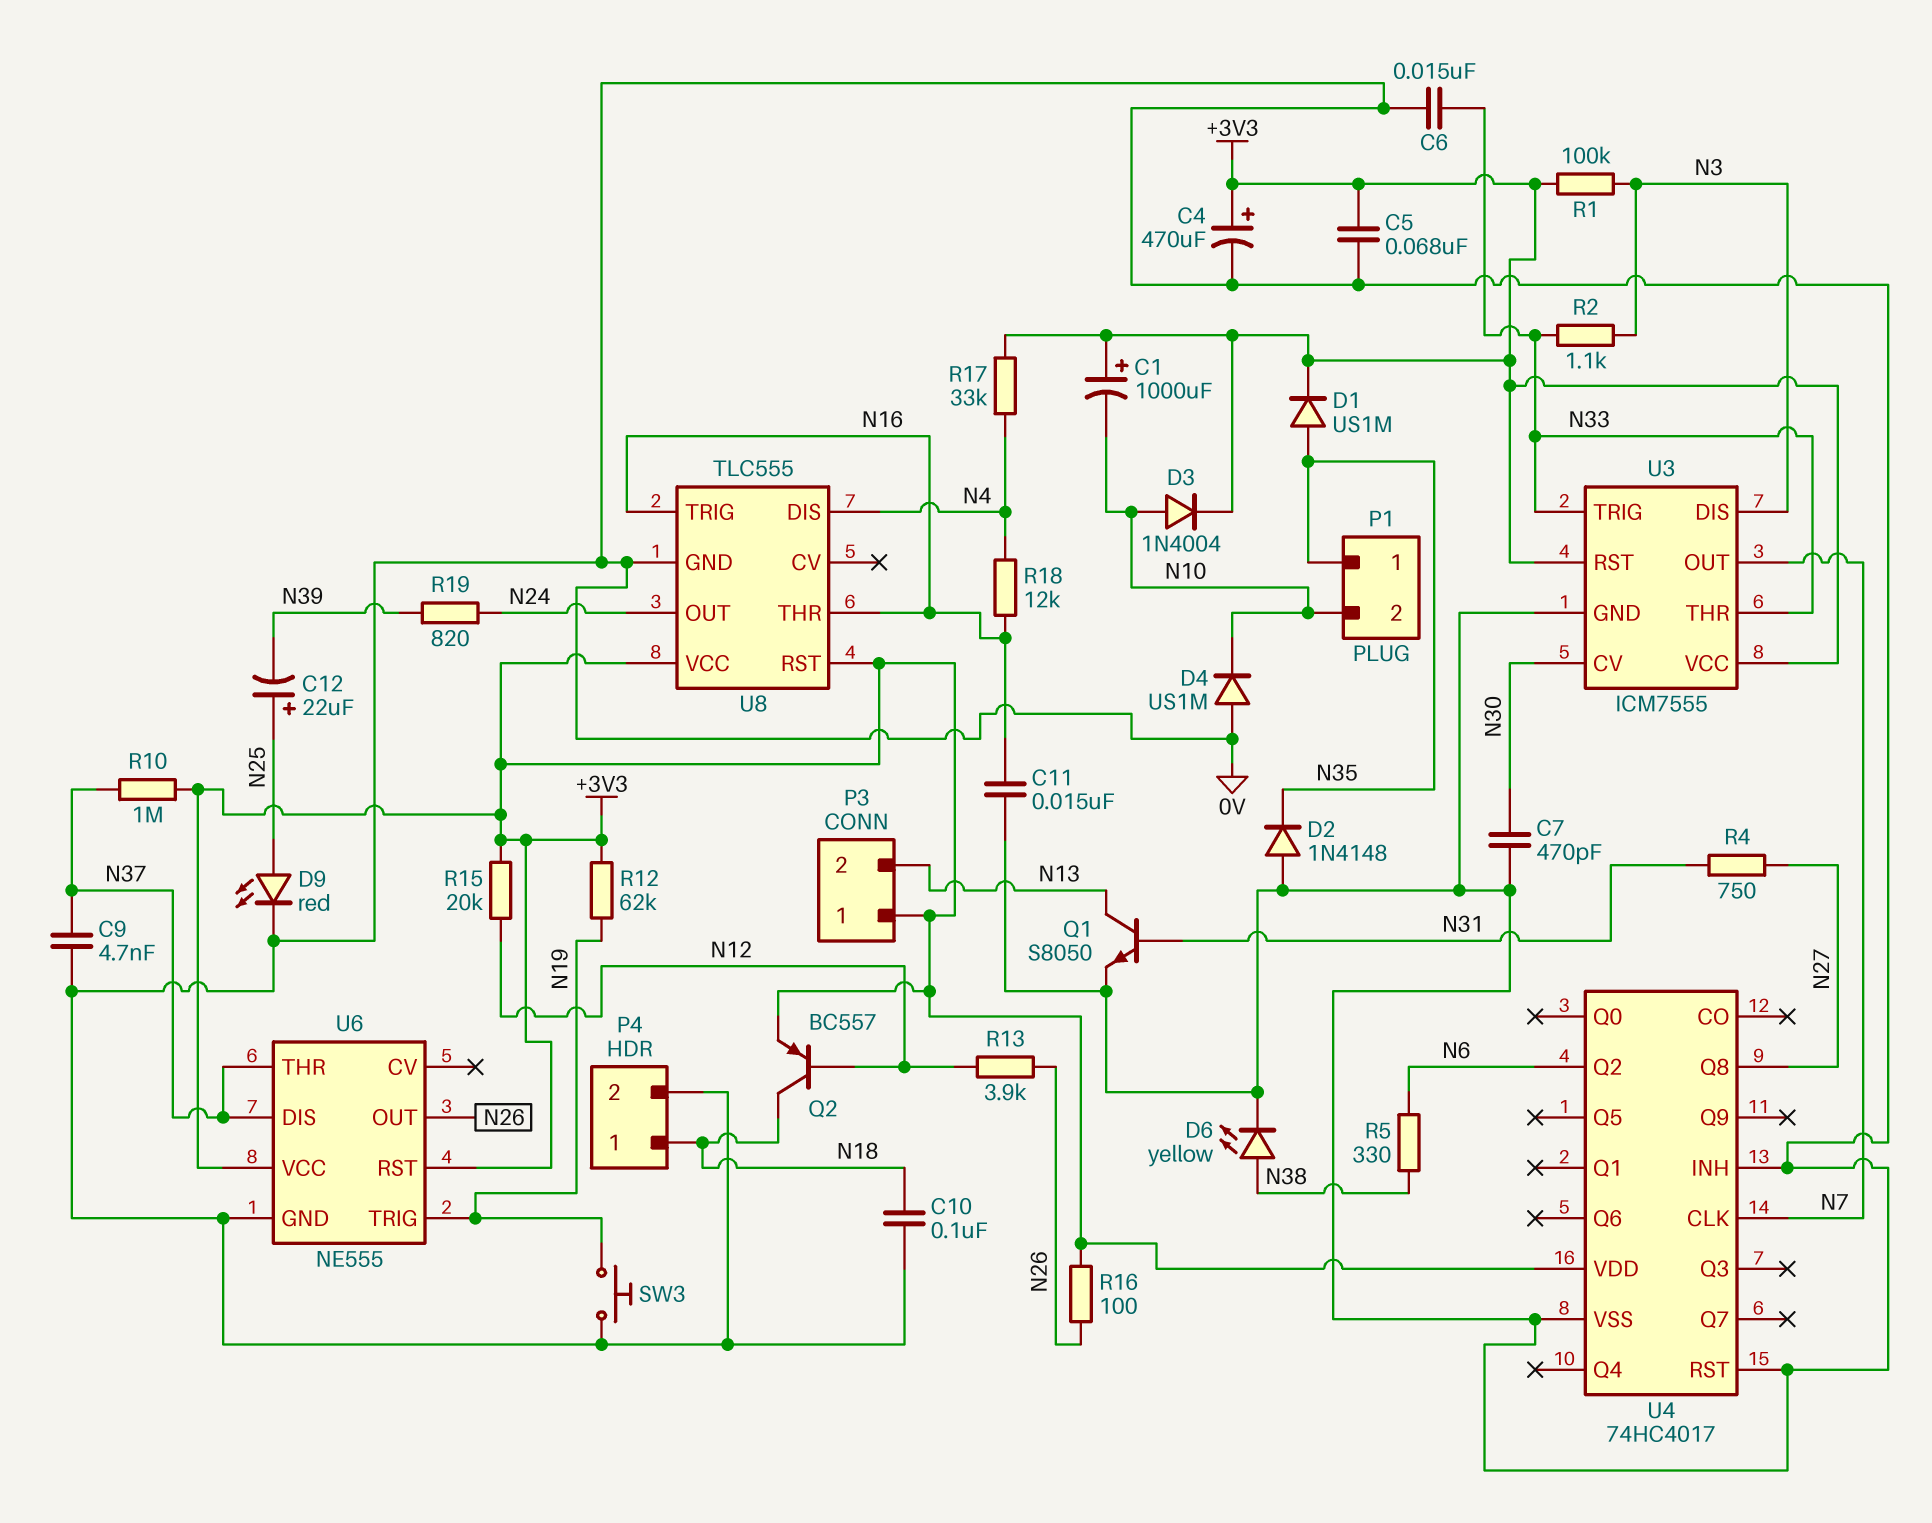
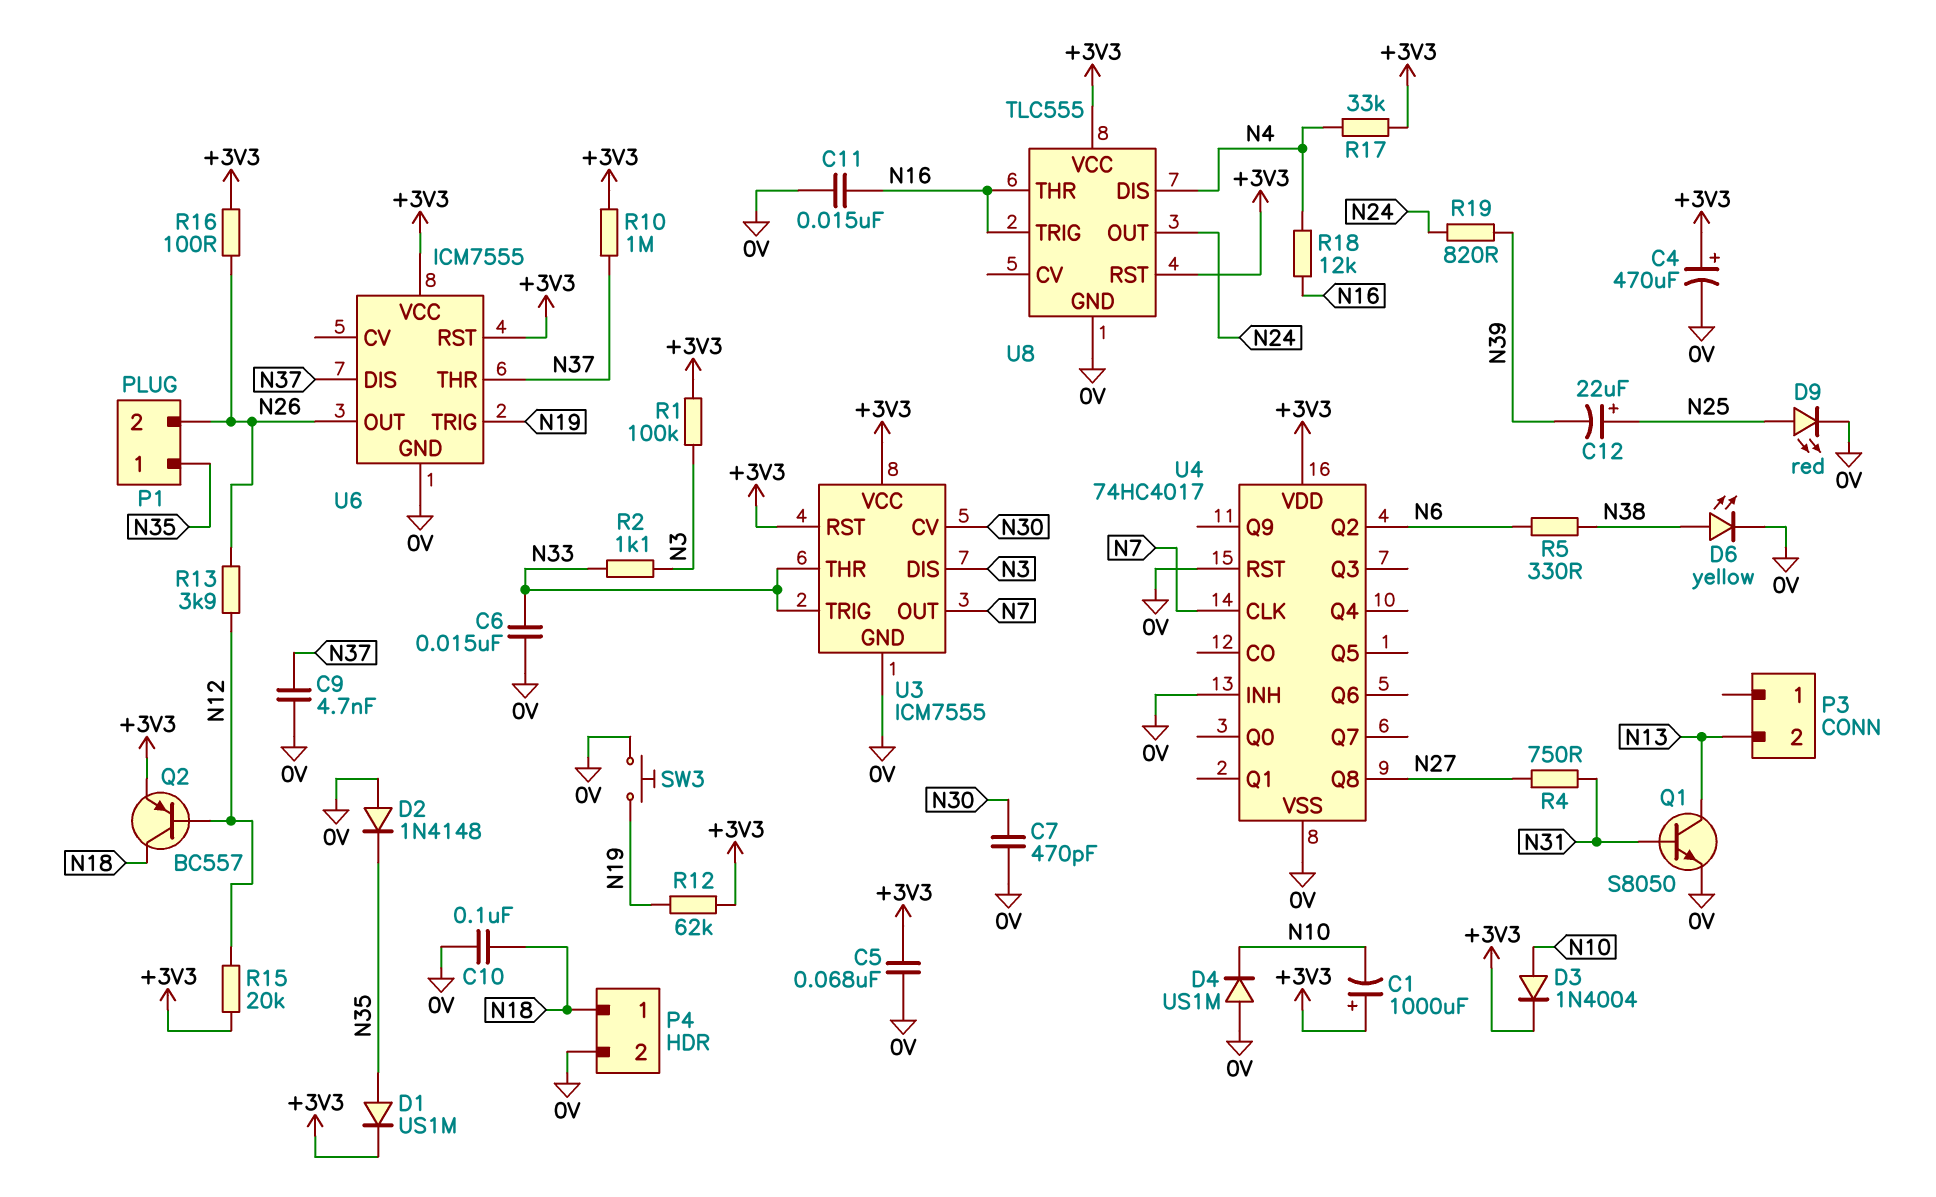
P1 pin 2: N10 -> N26
P3 pin 1: +3V3 -> none
U6: NE555 -> ICM7555

